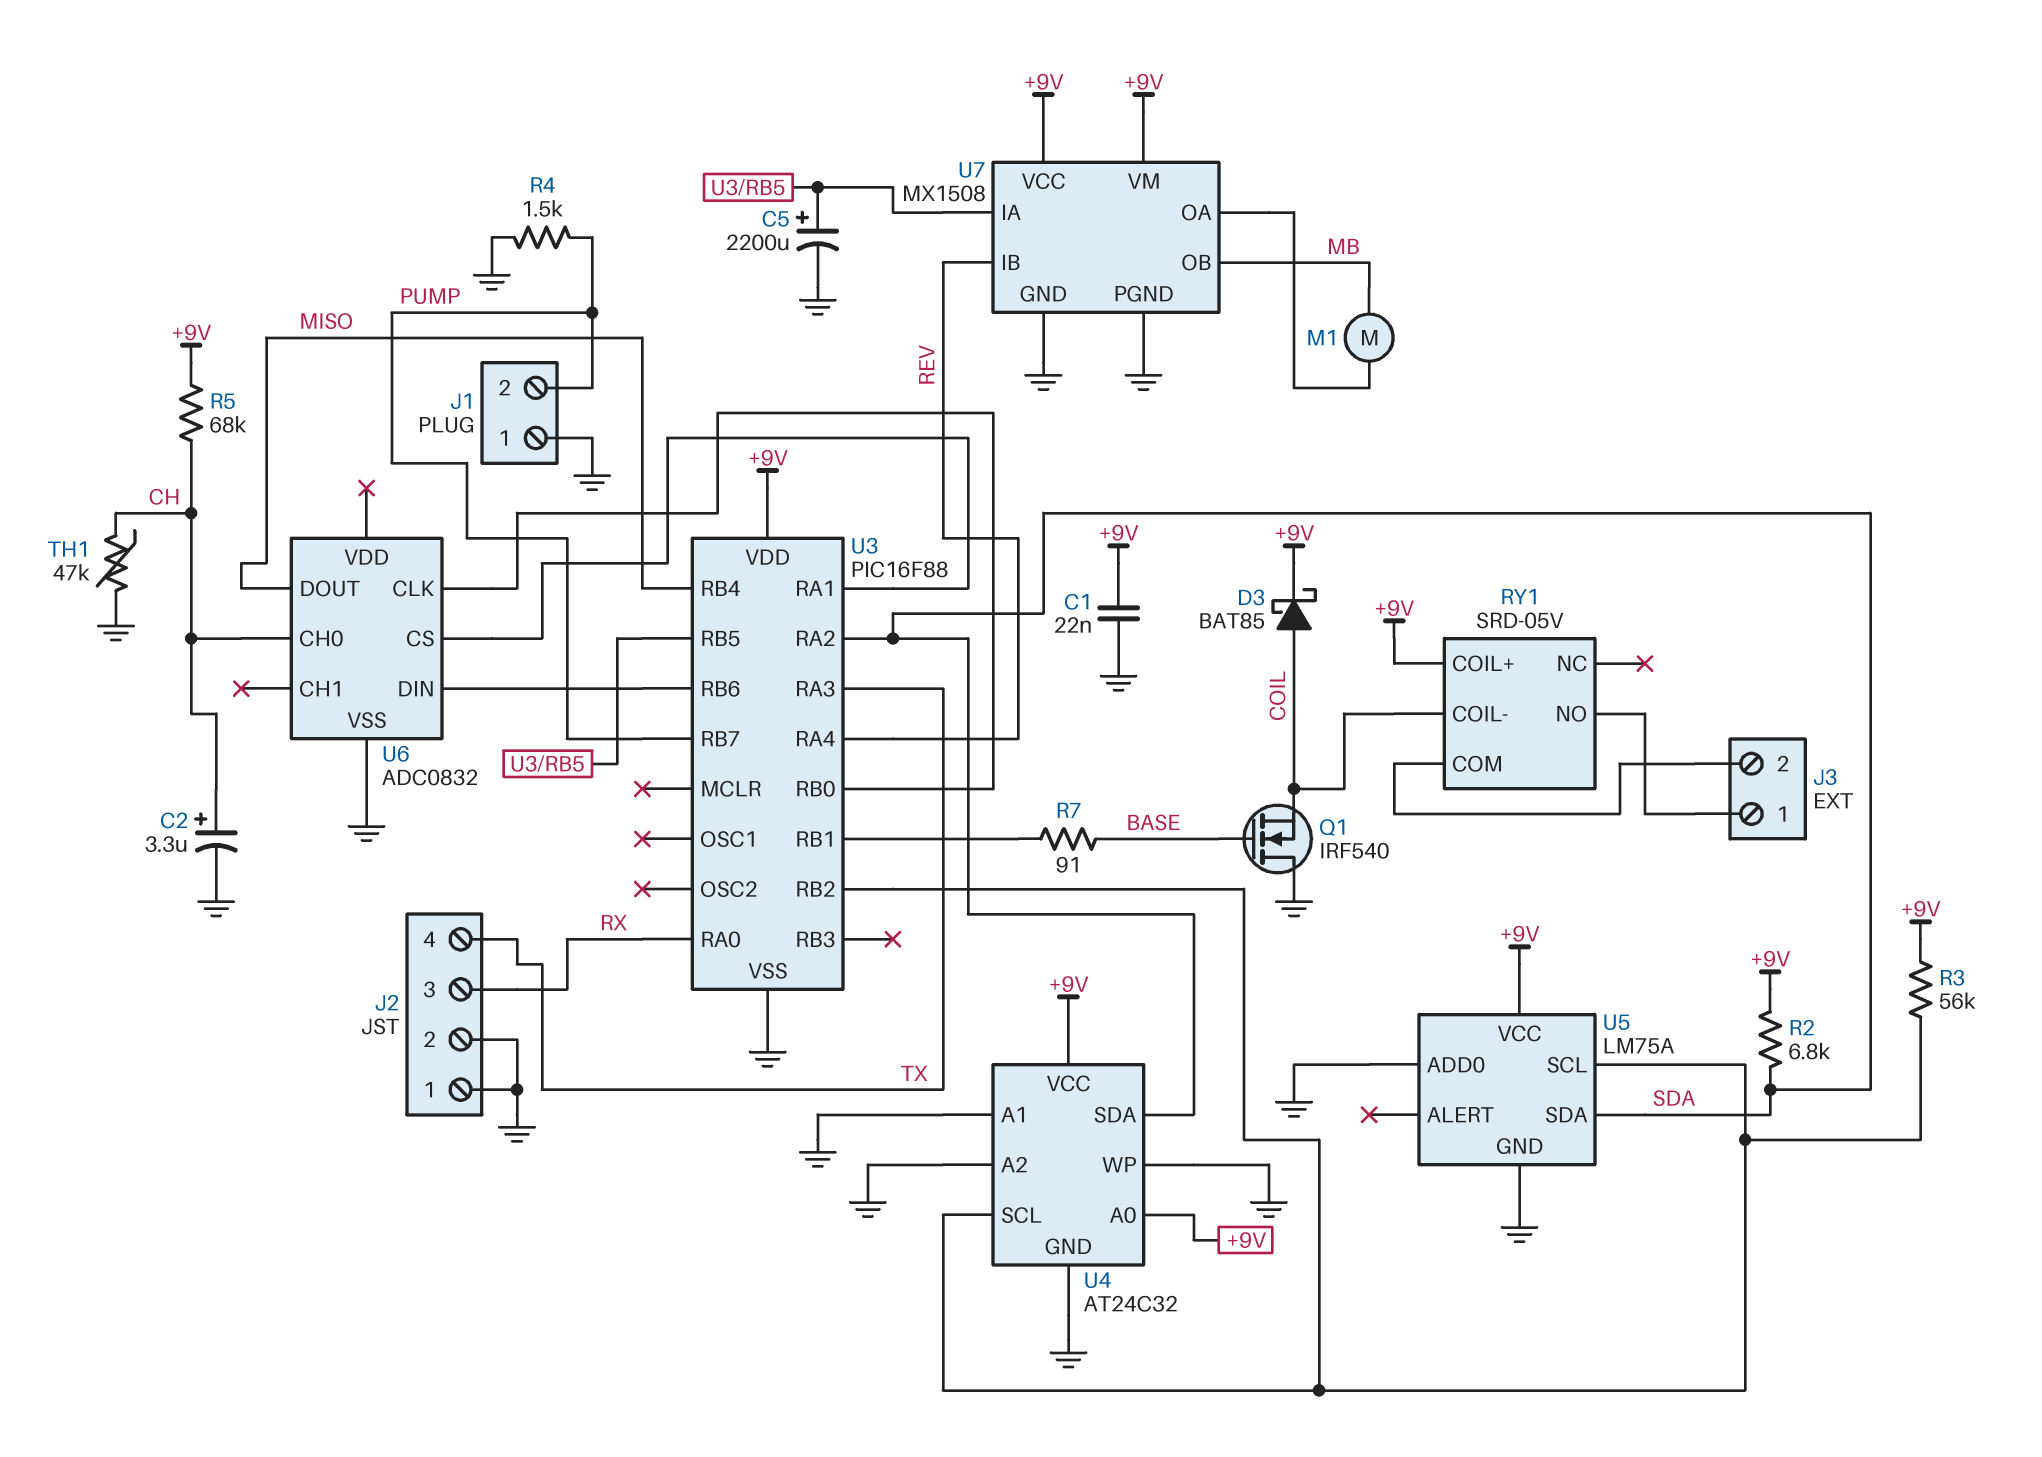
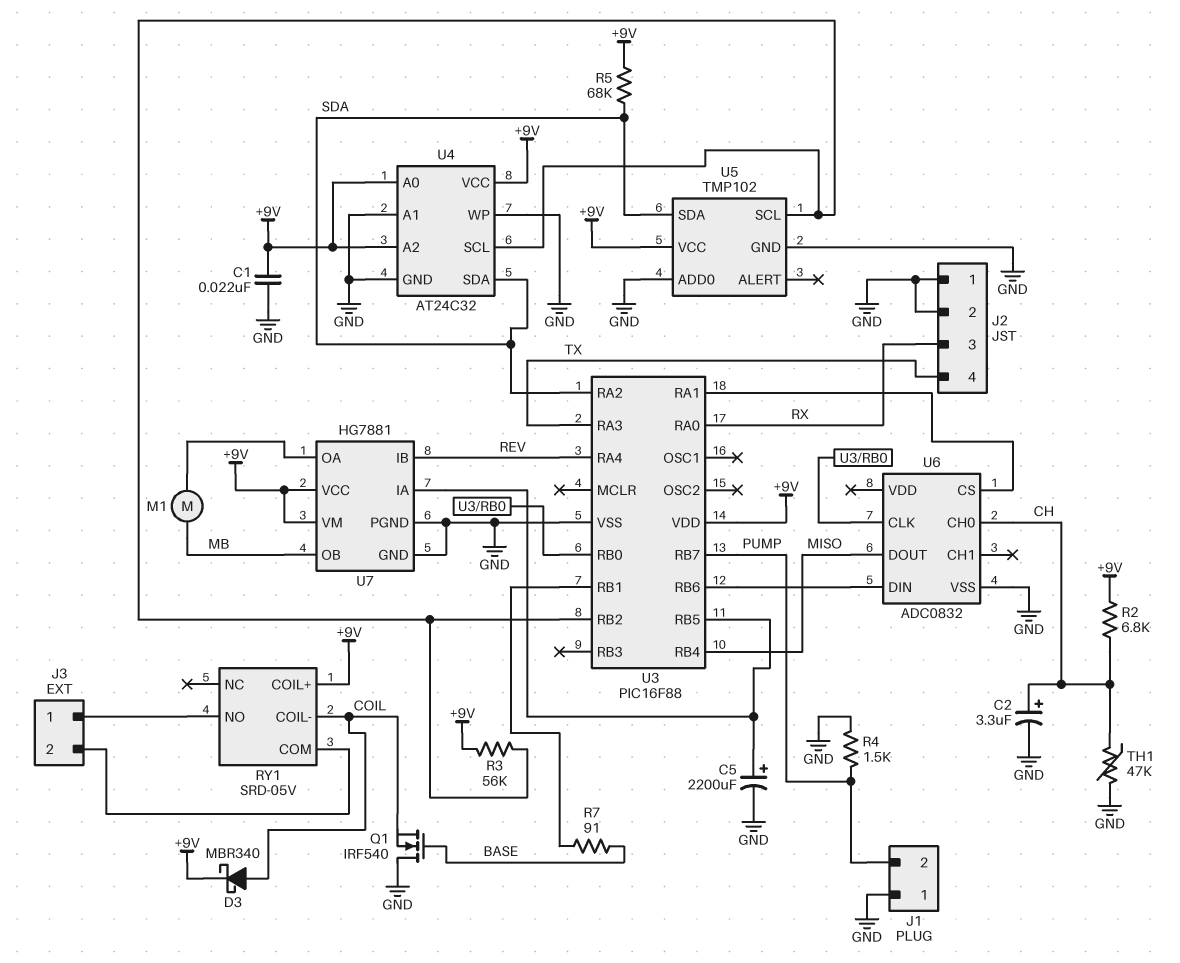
D3: schottky BAT85 (A COIL, K +9V) -> schottky MBR340 (A COIL, K +9V)
R2: 6.8k (+9V, SDA) -> 6.8k (+9V, CH)
R5: 68k (+9V, CH) -> 68k (+9V, SDA)
U4 pin A2: GND -> +9V
U5: LM75A -> TMP102
U7: MX1508 -> HG7881

